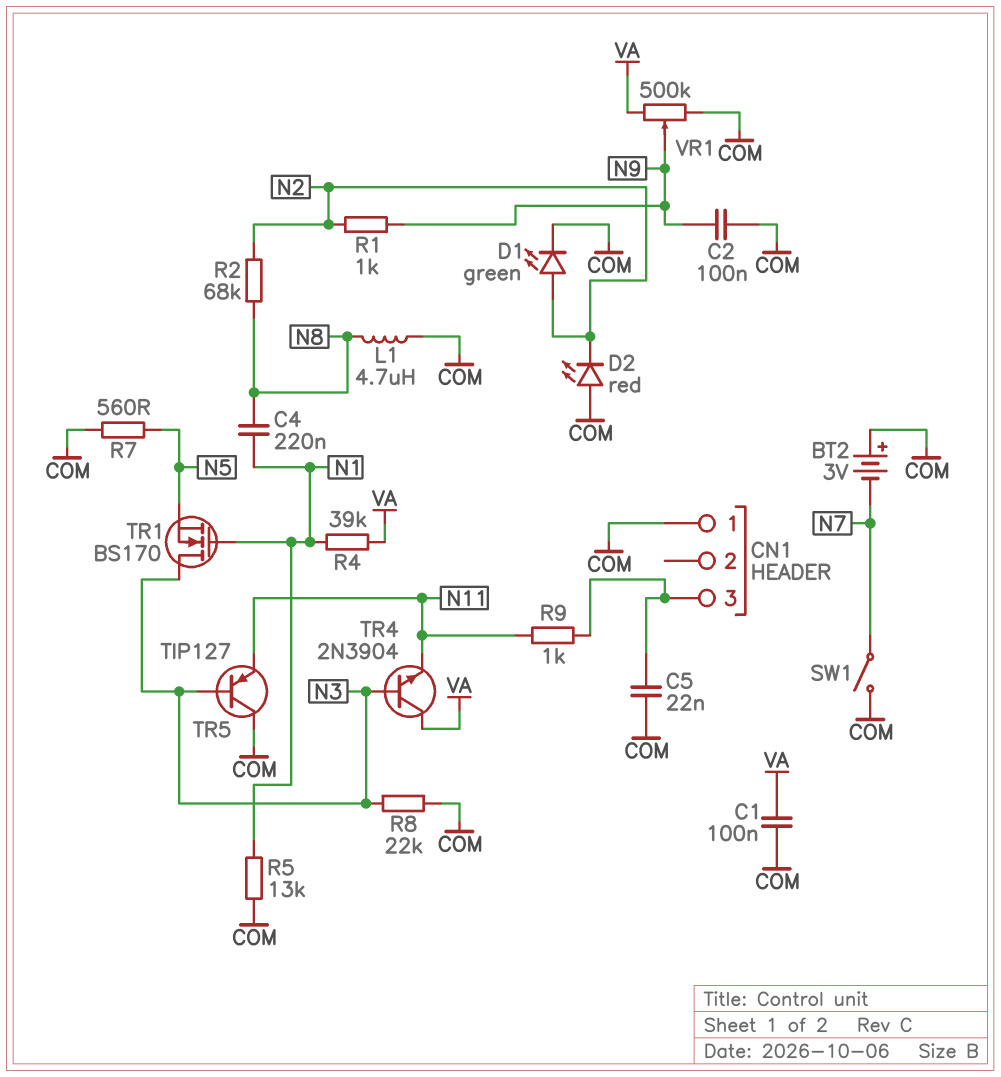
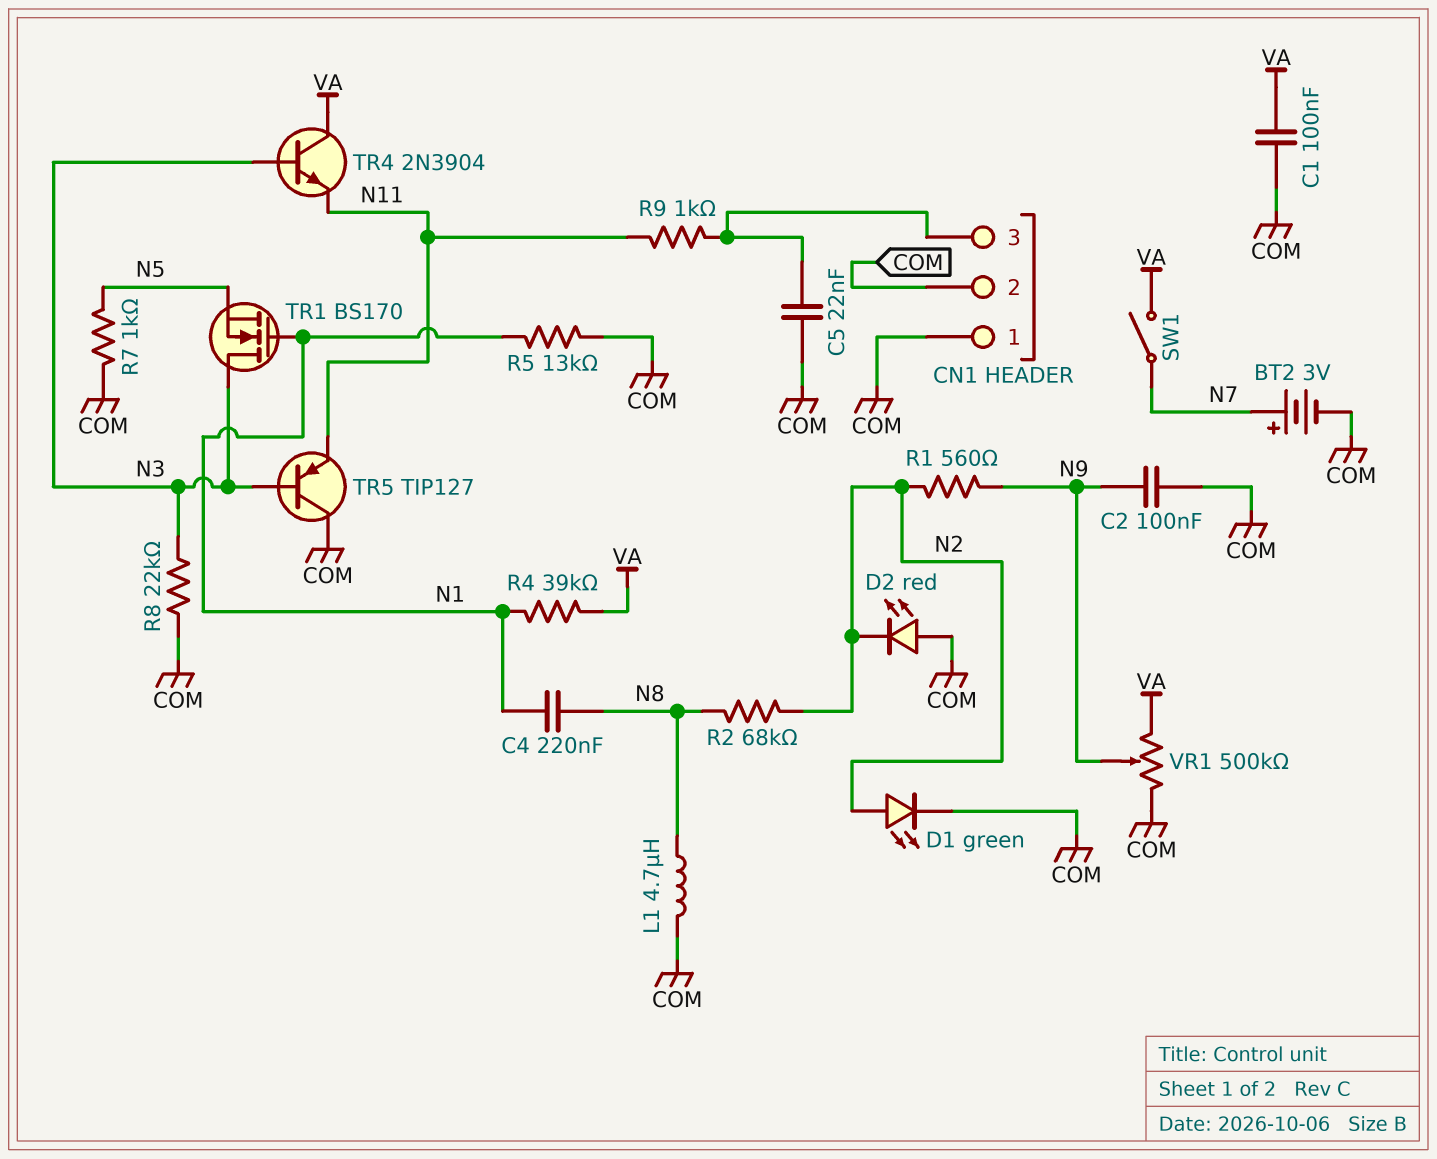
BT2: 3V (plus COM, minus N7) -> 3V (plus N7, minus COM)
CN1 pin 2: none -> COM
R1: 1k (N2, N9) -> 560 (N2, N9)
R7: 560 (COM, N5) -> 1k (COM, N5)
SW1: switch (COM, N7) -> switch (N7, VA)

